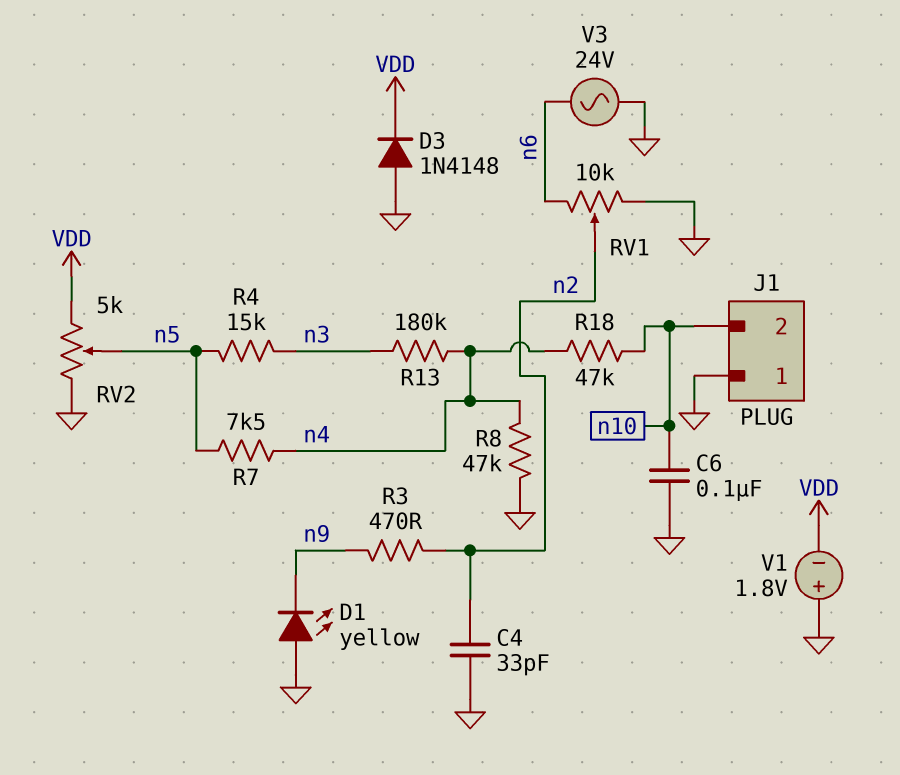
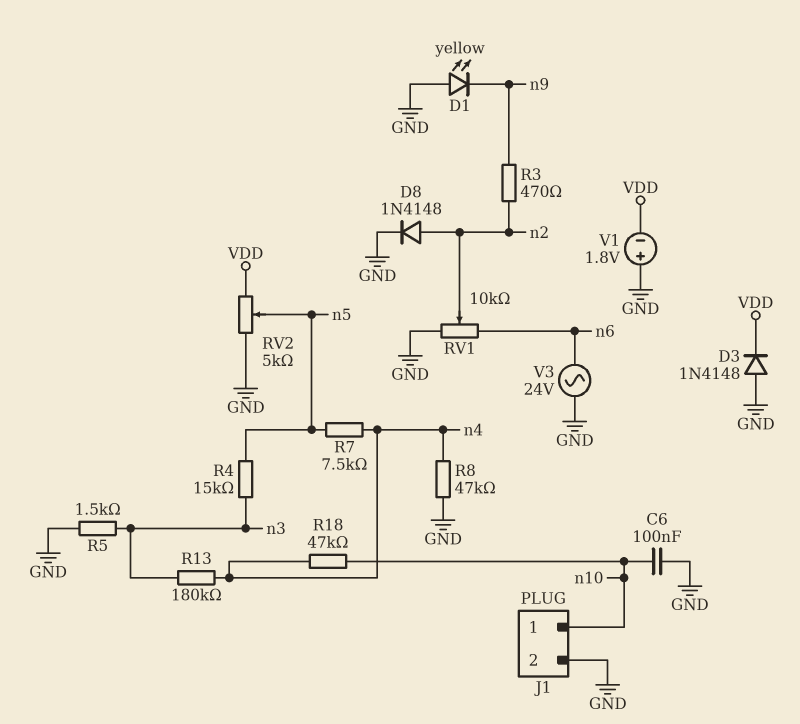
C4: 33pF (GND, n2) -> none
D8: none -> diode 1N4148 (A n2, K GND)
J1 pin 1: GND -> n10
J1 pin 2: n10 -> GND
R5: none -> 1.5k (GND, n3)

